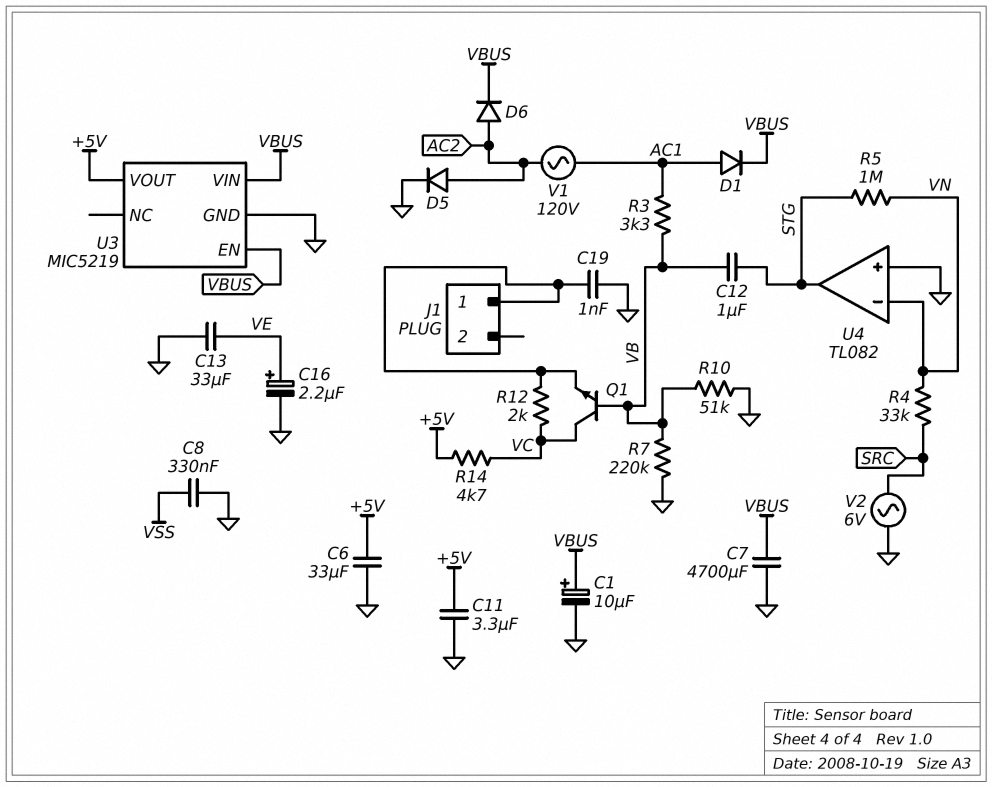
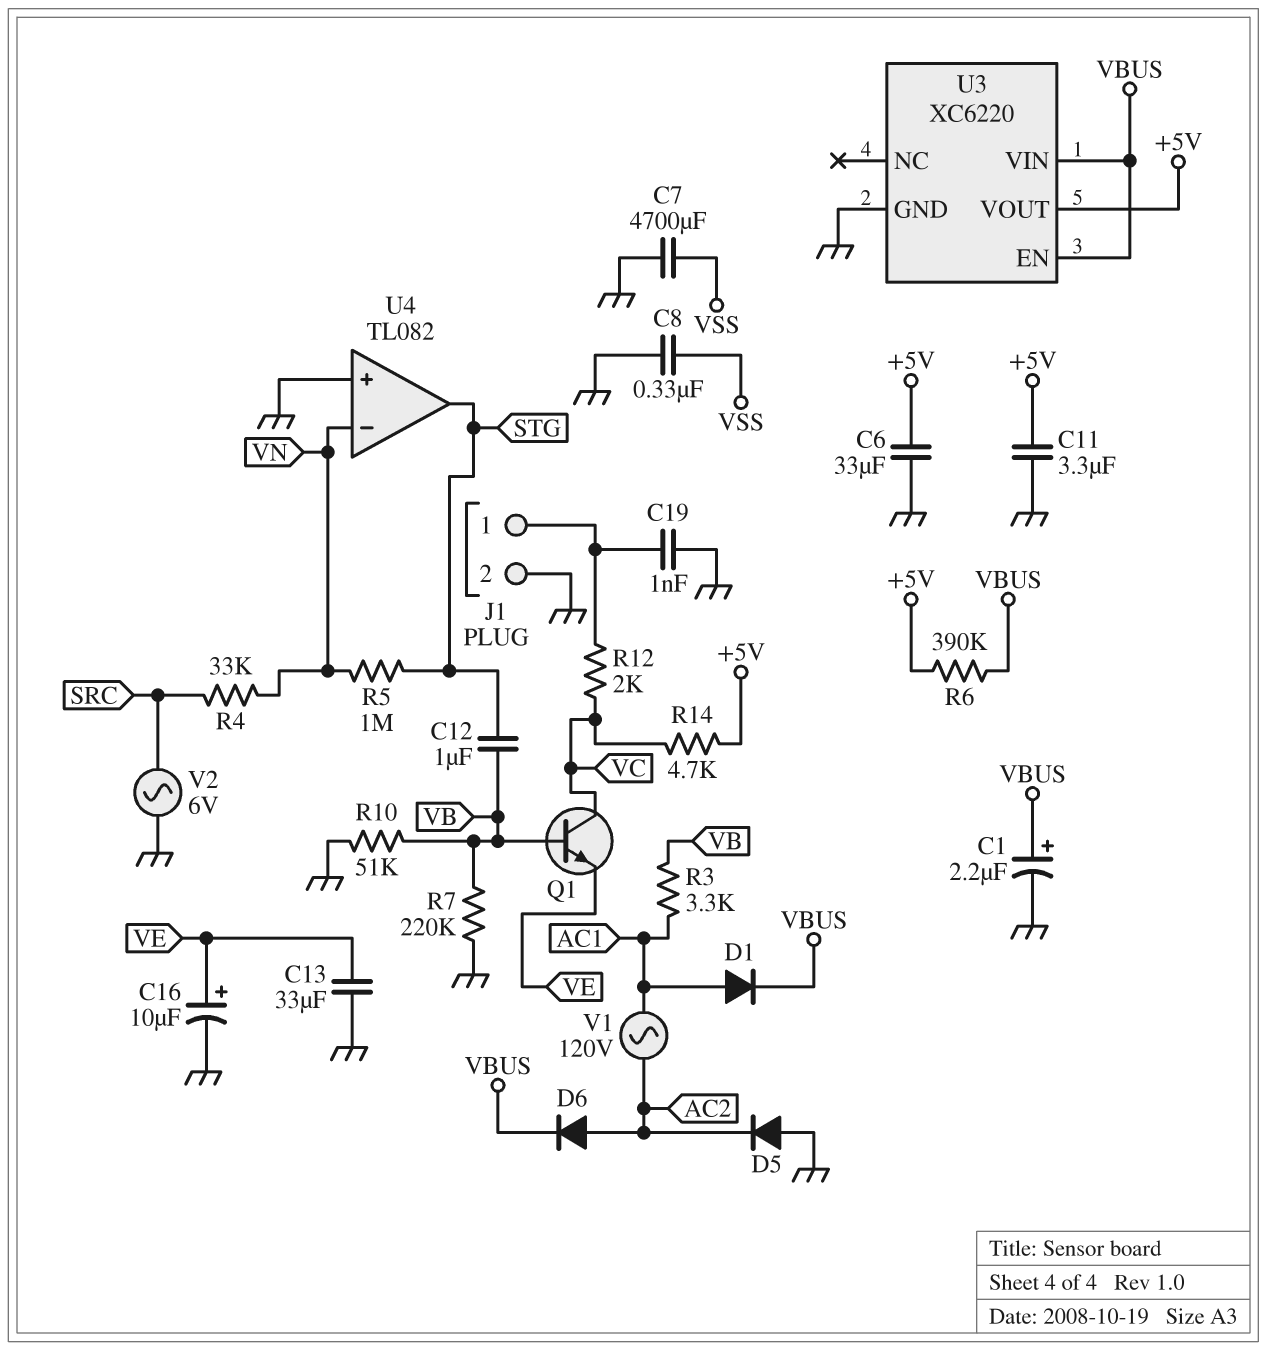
C1: 10uF (plus VBUS, minus GND) -> 2.2uF (plus VBUS, minus GND)
C7: 4700uF (GND, VBUS) -> 4700uF (GND, VSS)
C16: 2.2uF (plus VE, minus GND) -> 10uF (plus VE, minus GND)
D5: diode (A AC2, K GND) -> diode (A GND, K AC2)
J1 pin 2: none -> GND
Q1: NPN (B VB, C VC, E J1/1) -> NPN (B VB, C VC, E VE)
R6: none -> 390k (+5V, VBUS)
U3: MIC5219 -> XC6220

